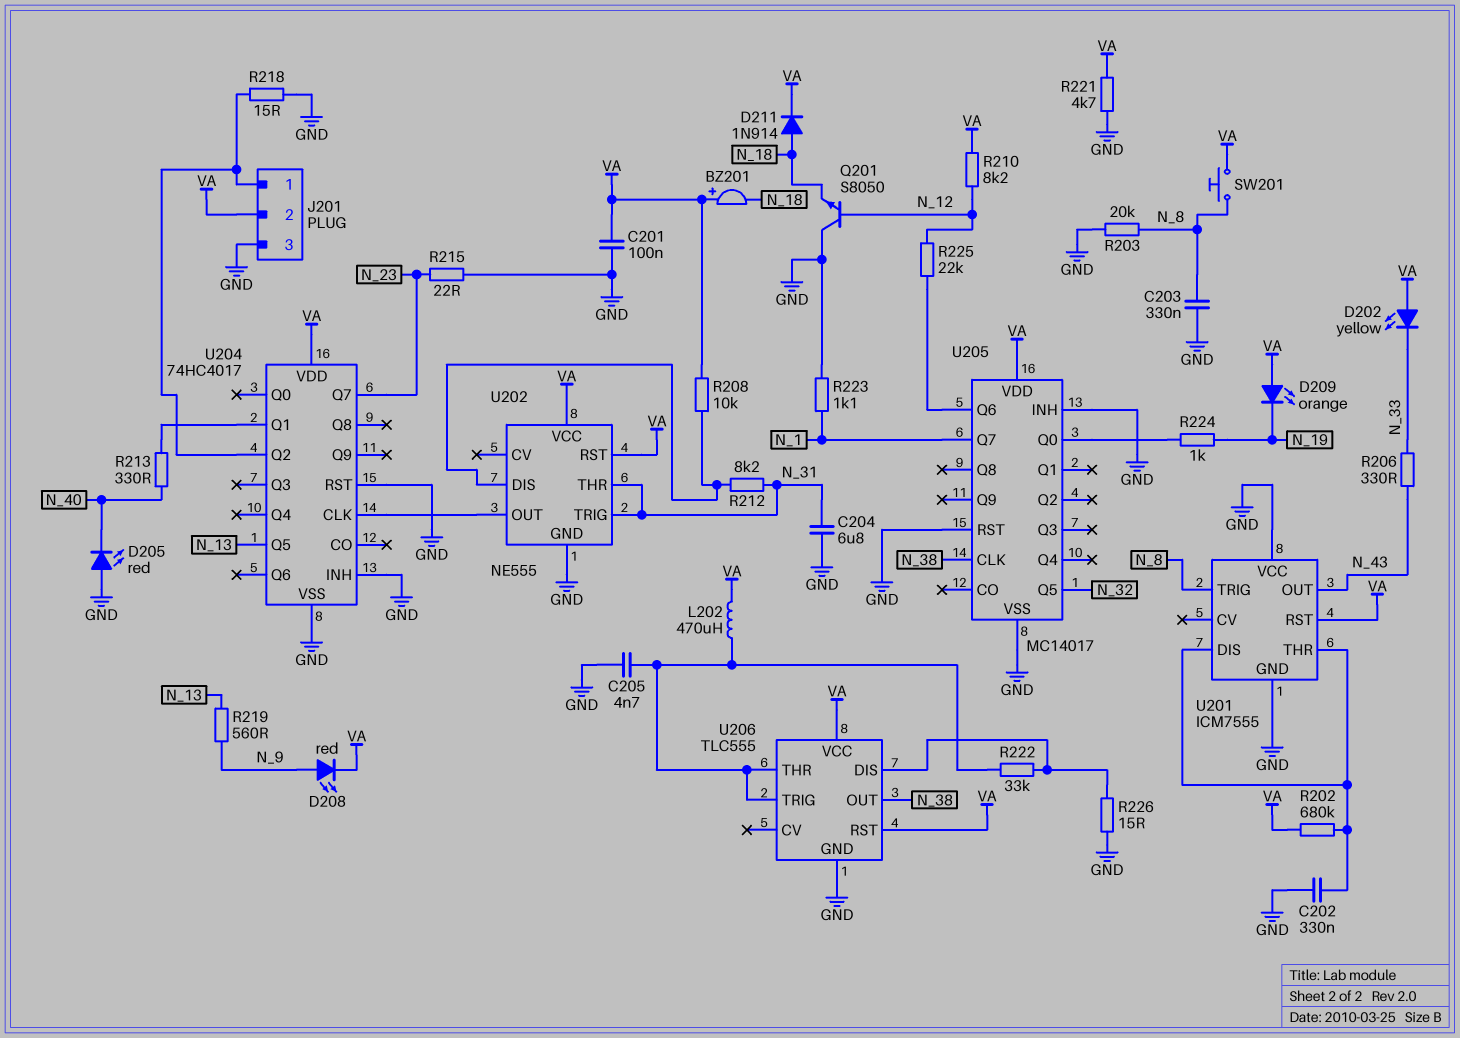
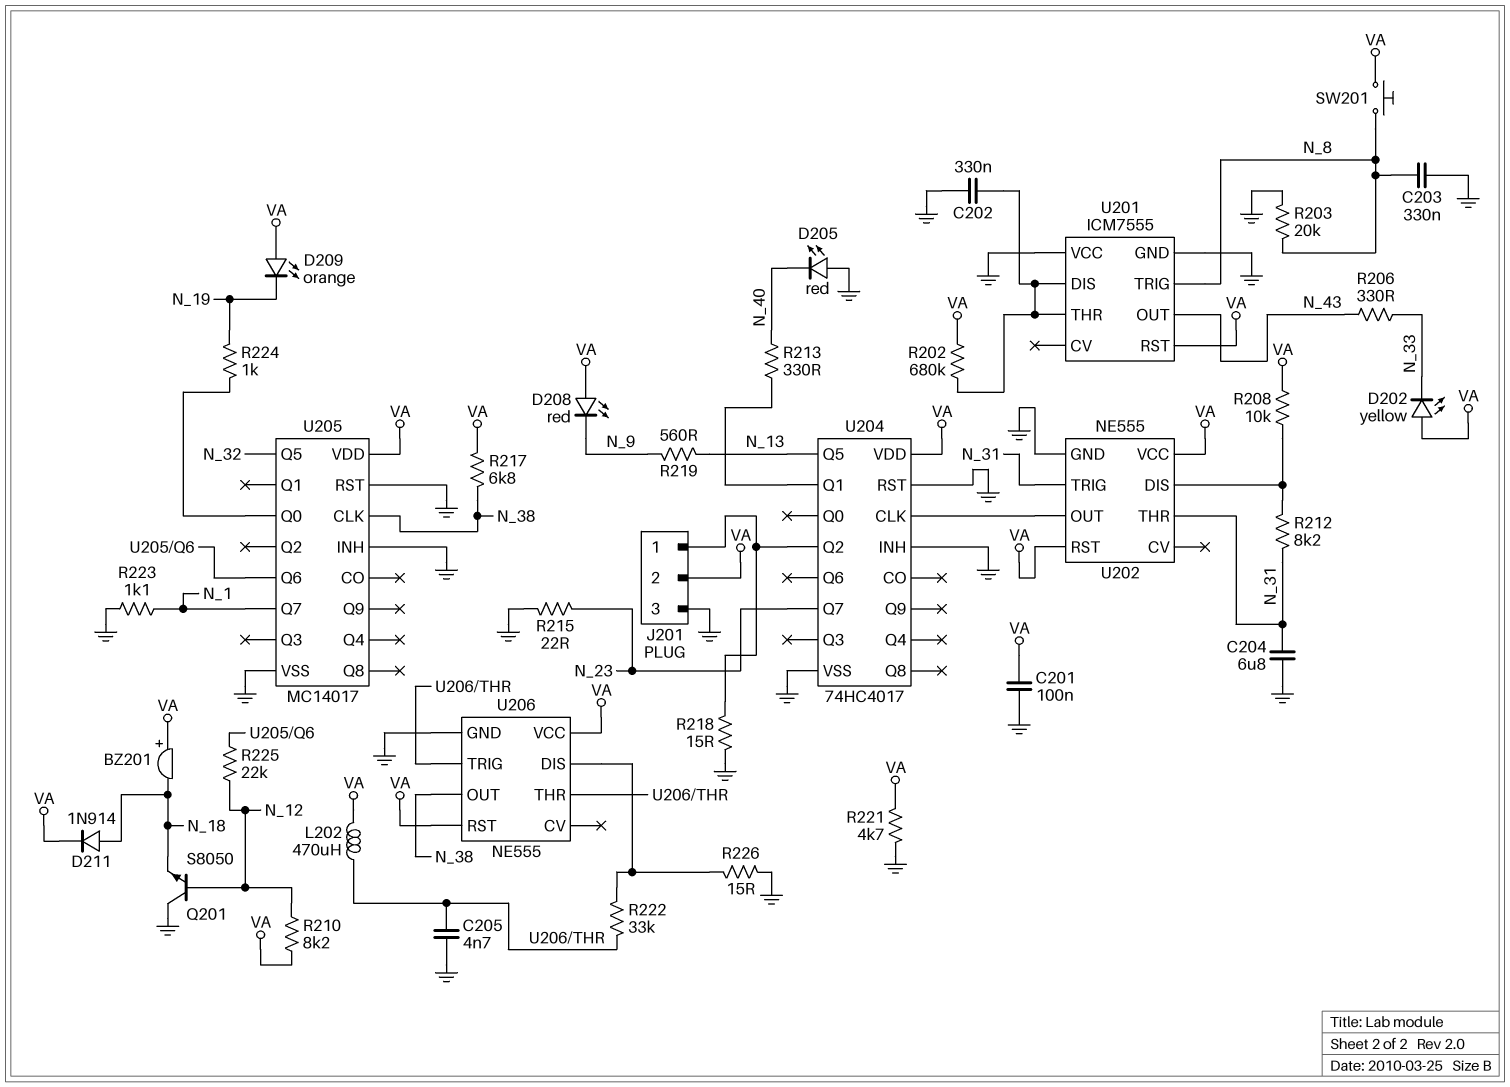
D208: LED red (A N_9, K VA) -> LED red (A VA, K N_9)
R217: none -> 6.8k (N_38, VA)
U206: TLC555 -> NE555

